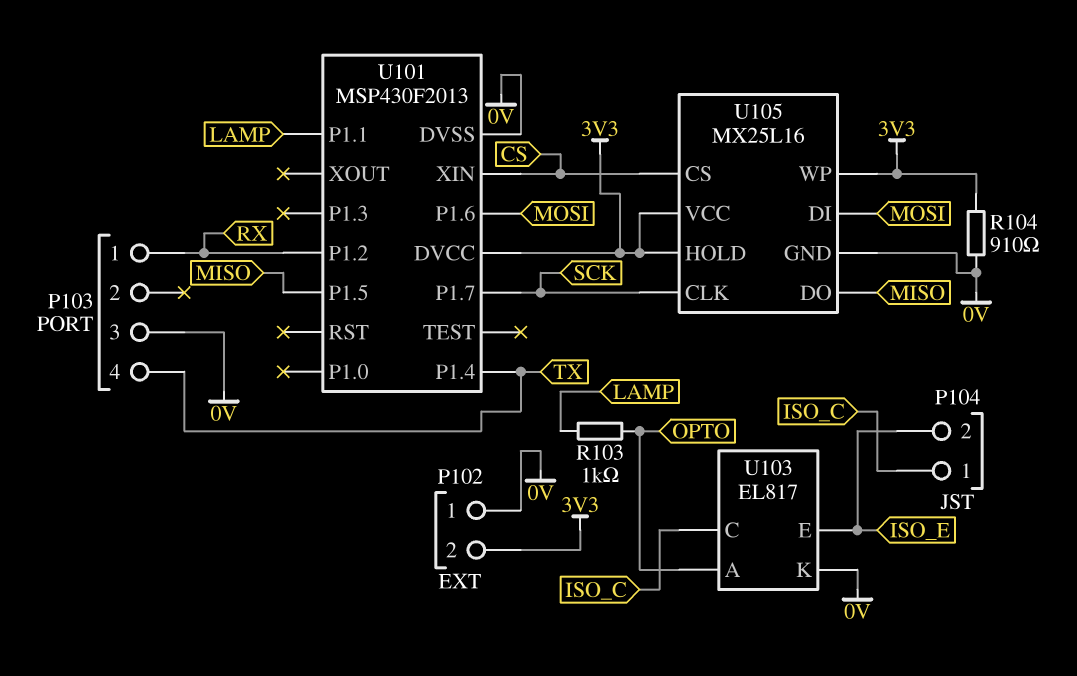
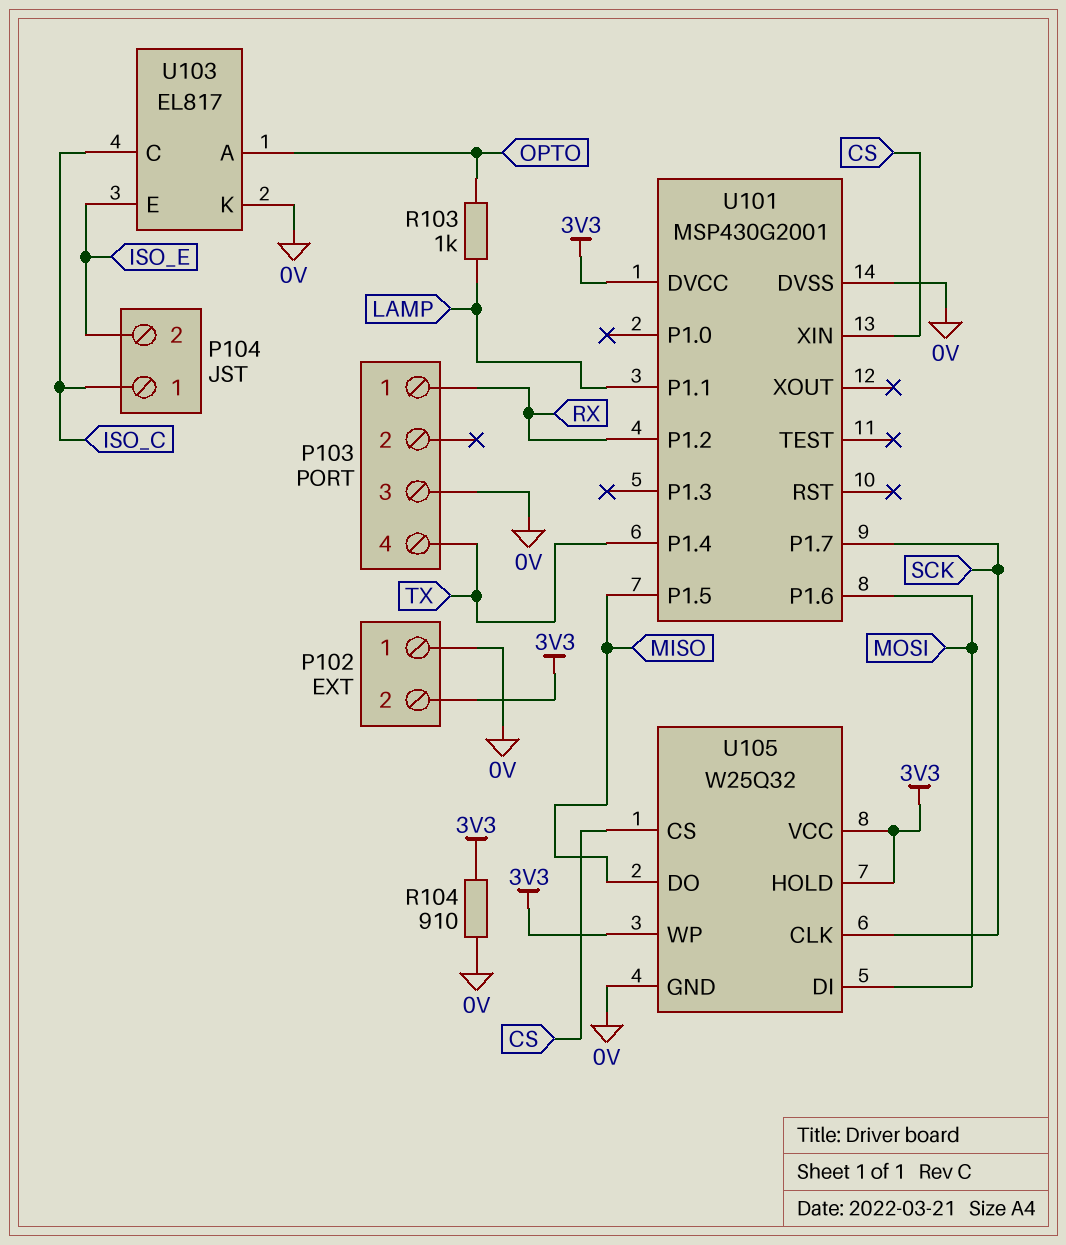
U101: MSP430F2013 -> MSP430G2001
U105: MX25L16 -> W25Q32

